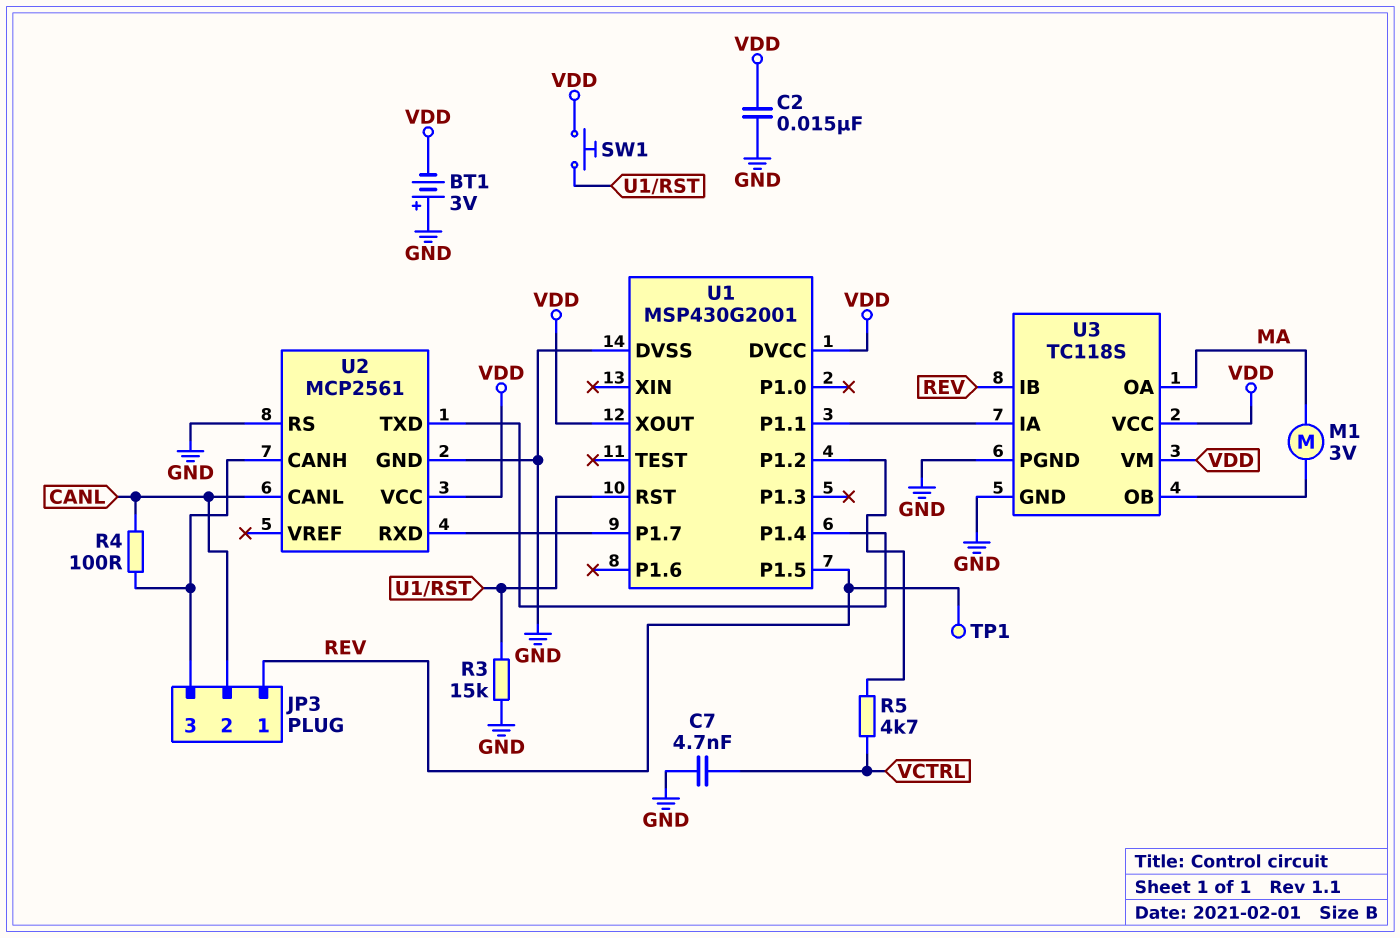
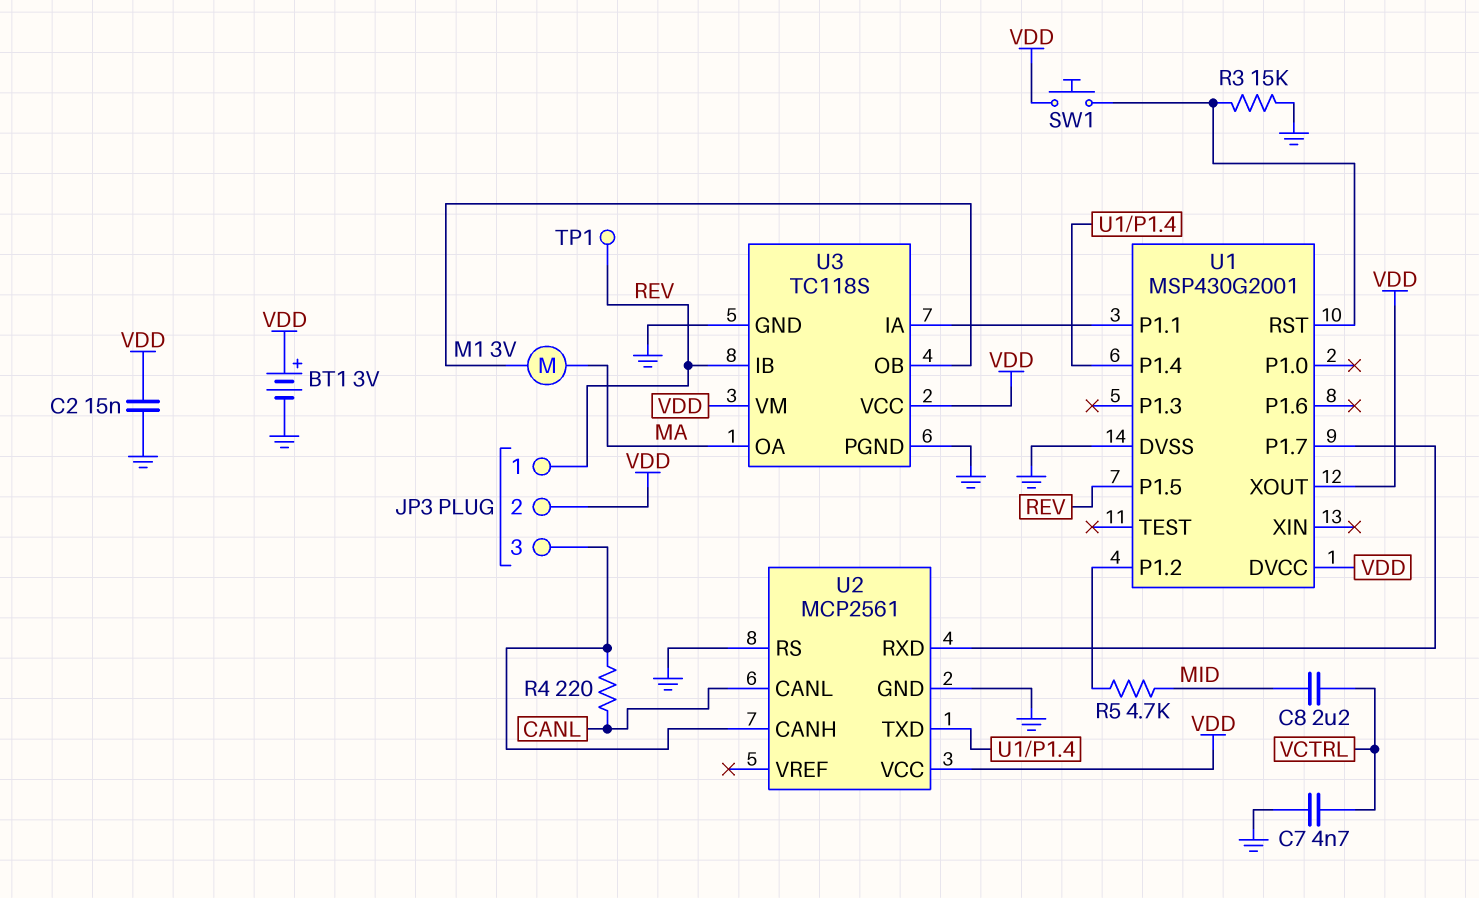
BT1: 3V (plus GND, minus VDD) -> 3V (plus VDD, minus GND)
C8: none -> 2.2uF (MID, VCTRL)
JP3 pin 2: CANL -> VDD
R4: 100 (CANL, JP3/3) -> 220 (CANL, JP3/3)
R5: 4.7k (U1/P1.2, VCTRL) -> 4.7k (MID, U1/P1.2)

